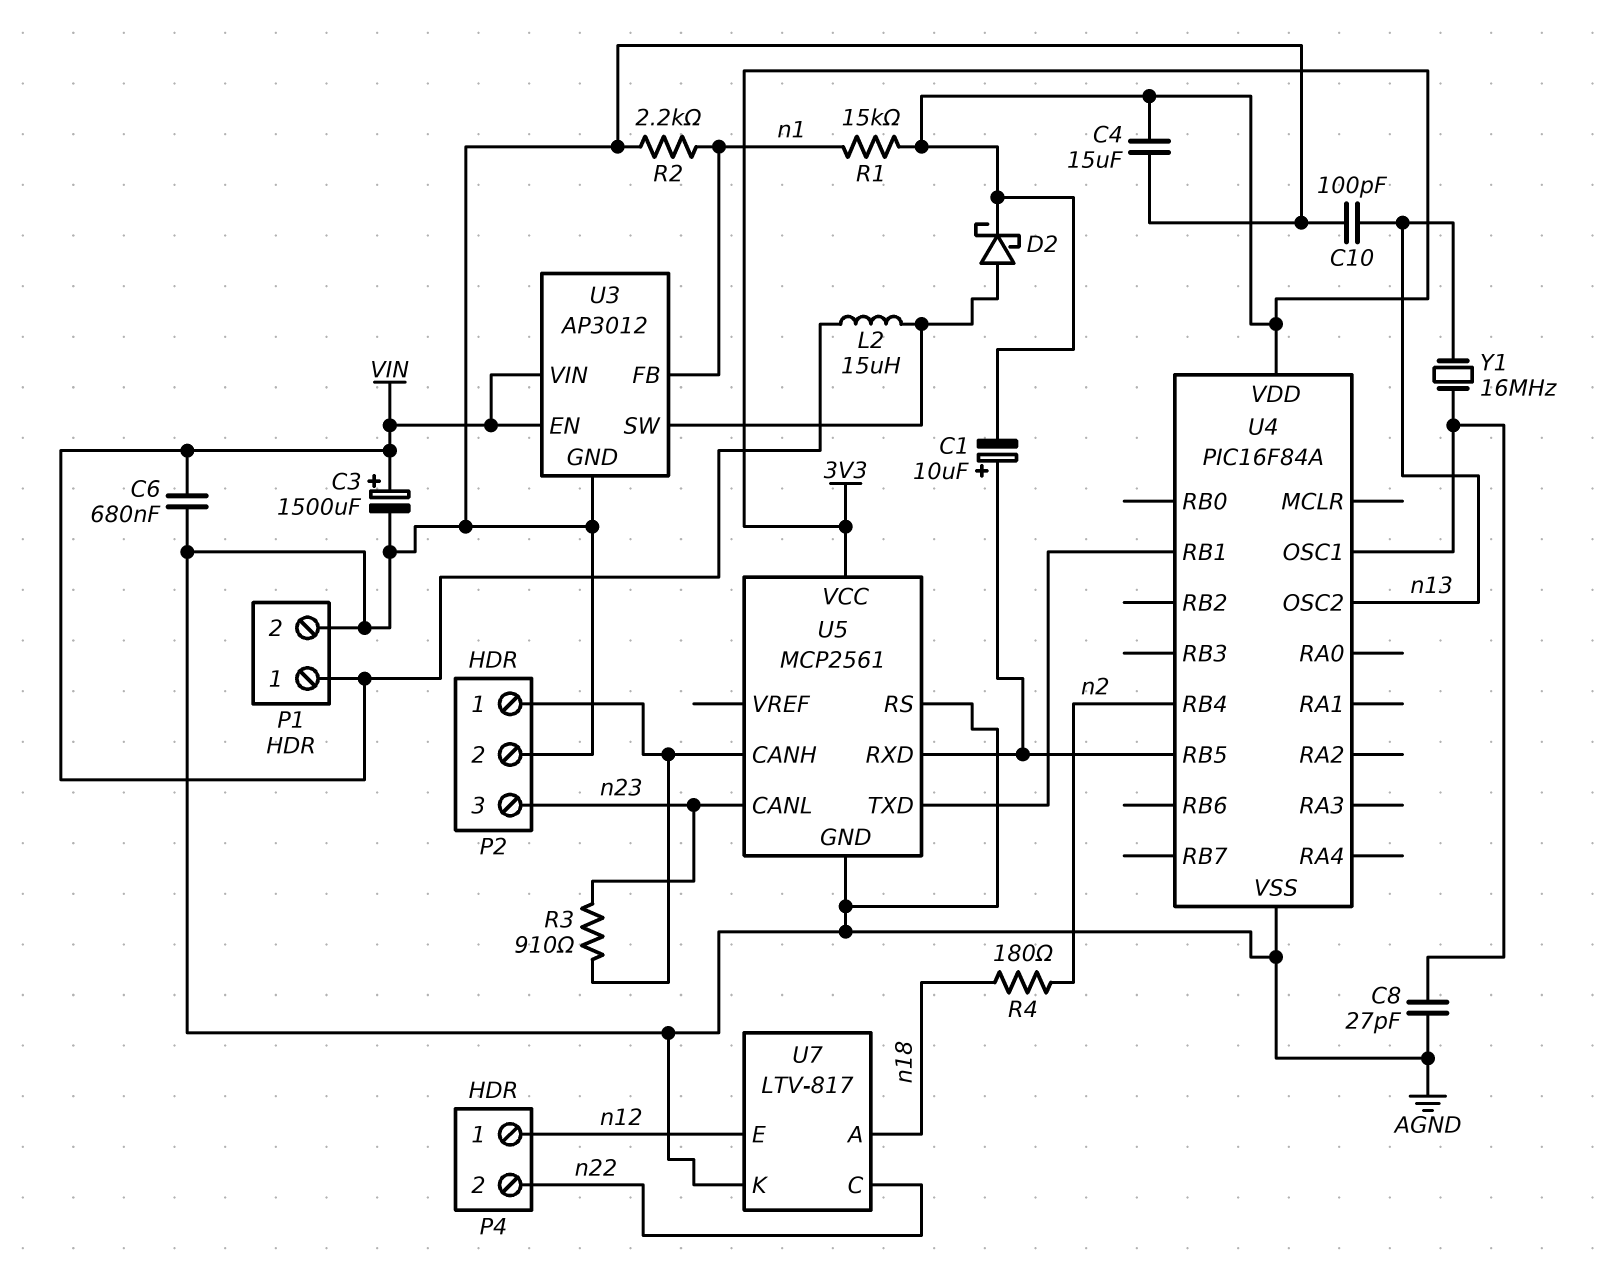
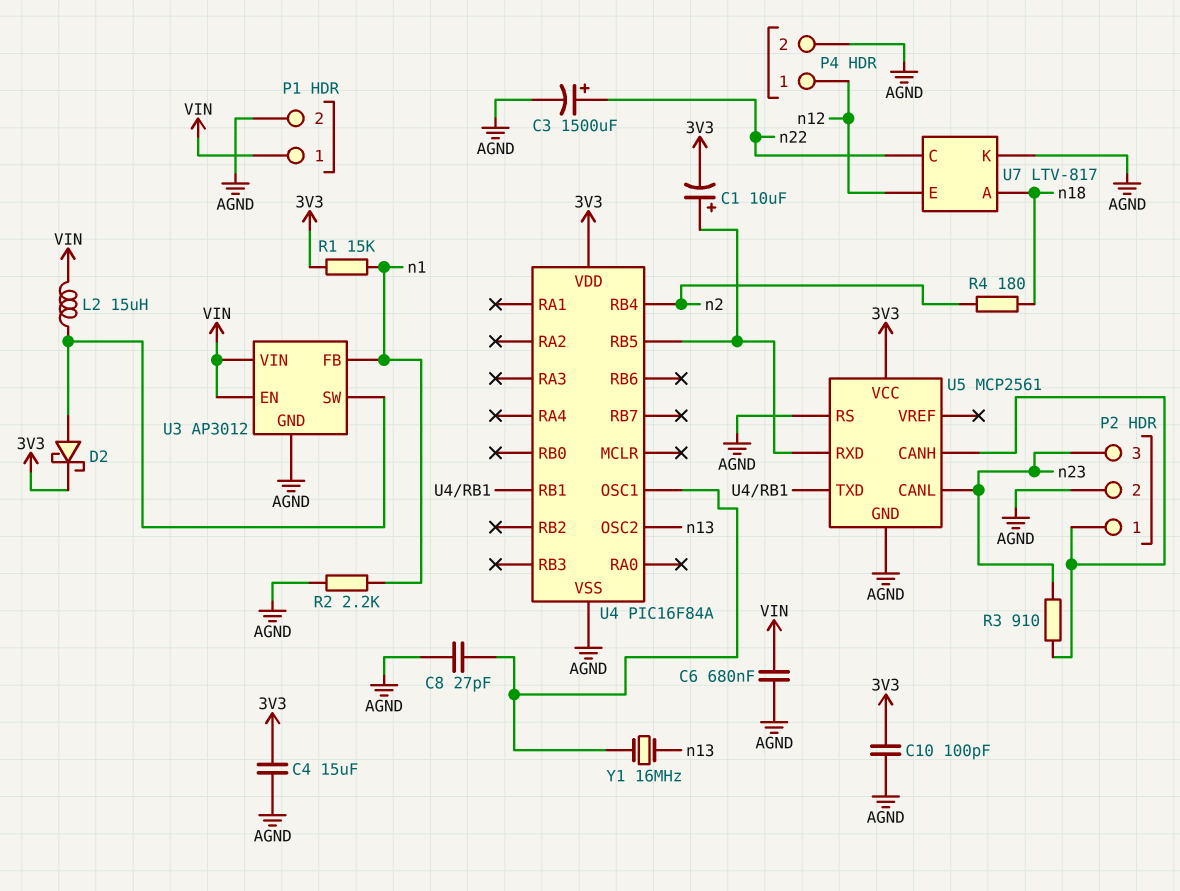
C3: 1500uF (plus VIN, minus AGND) -> 1500uF (plus n22, minus AGND)
C10: 100pF (AGND, n13) -> 100pF (3V3, AGND)
P4 pin 2: n22 -> AGND

